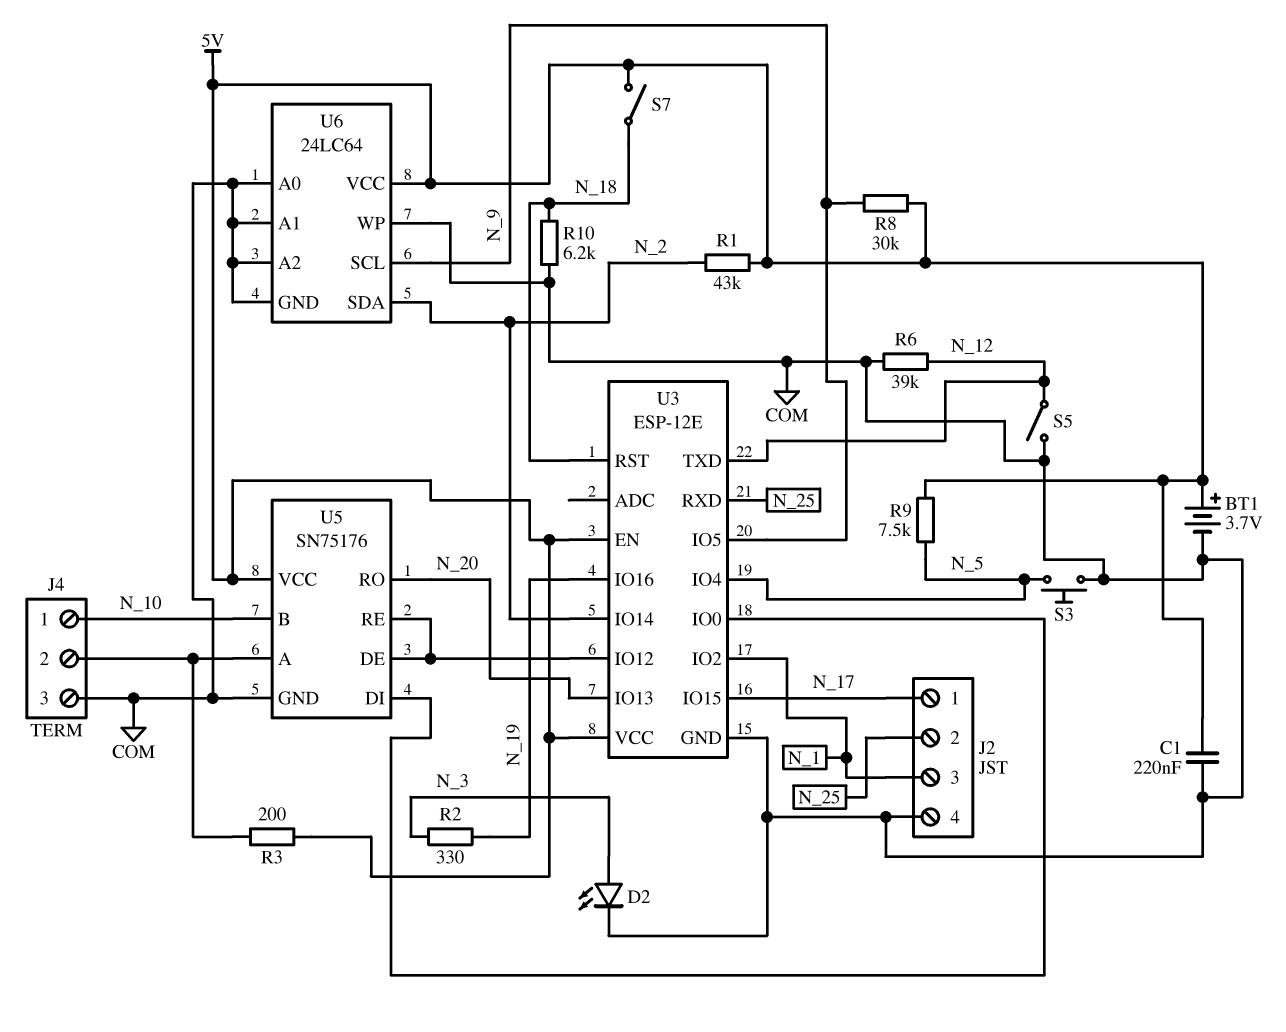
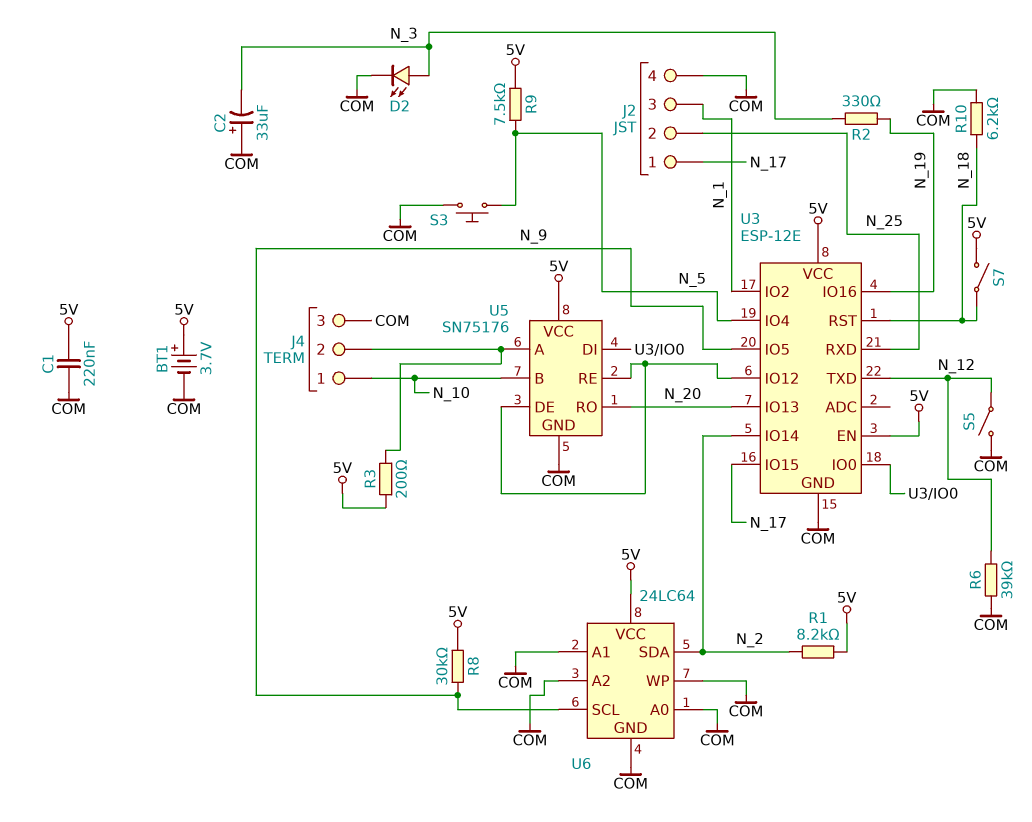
C2: none -> 33uF (plus COM, minus N_3)
R1: 43k (5V, N_2) -> 8.2k (5V, N_2)

